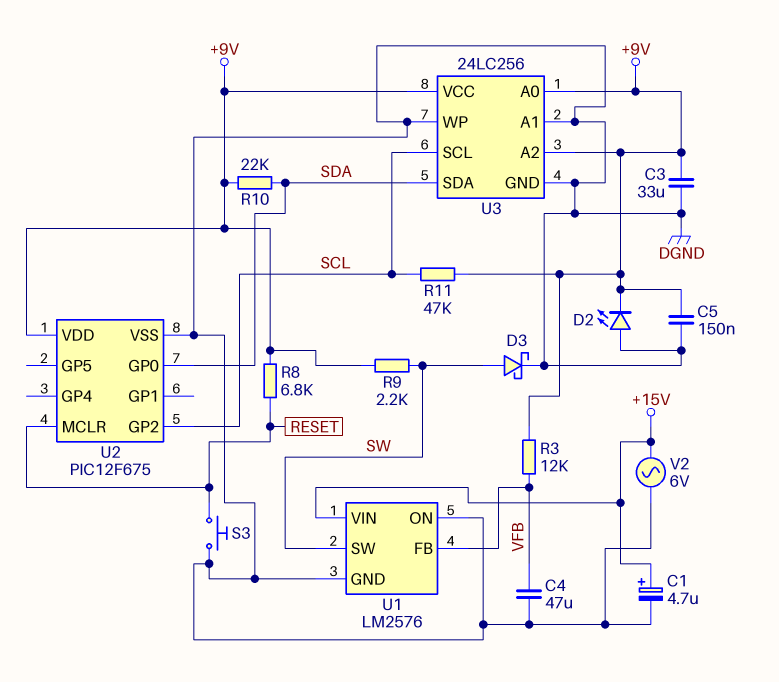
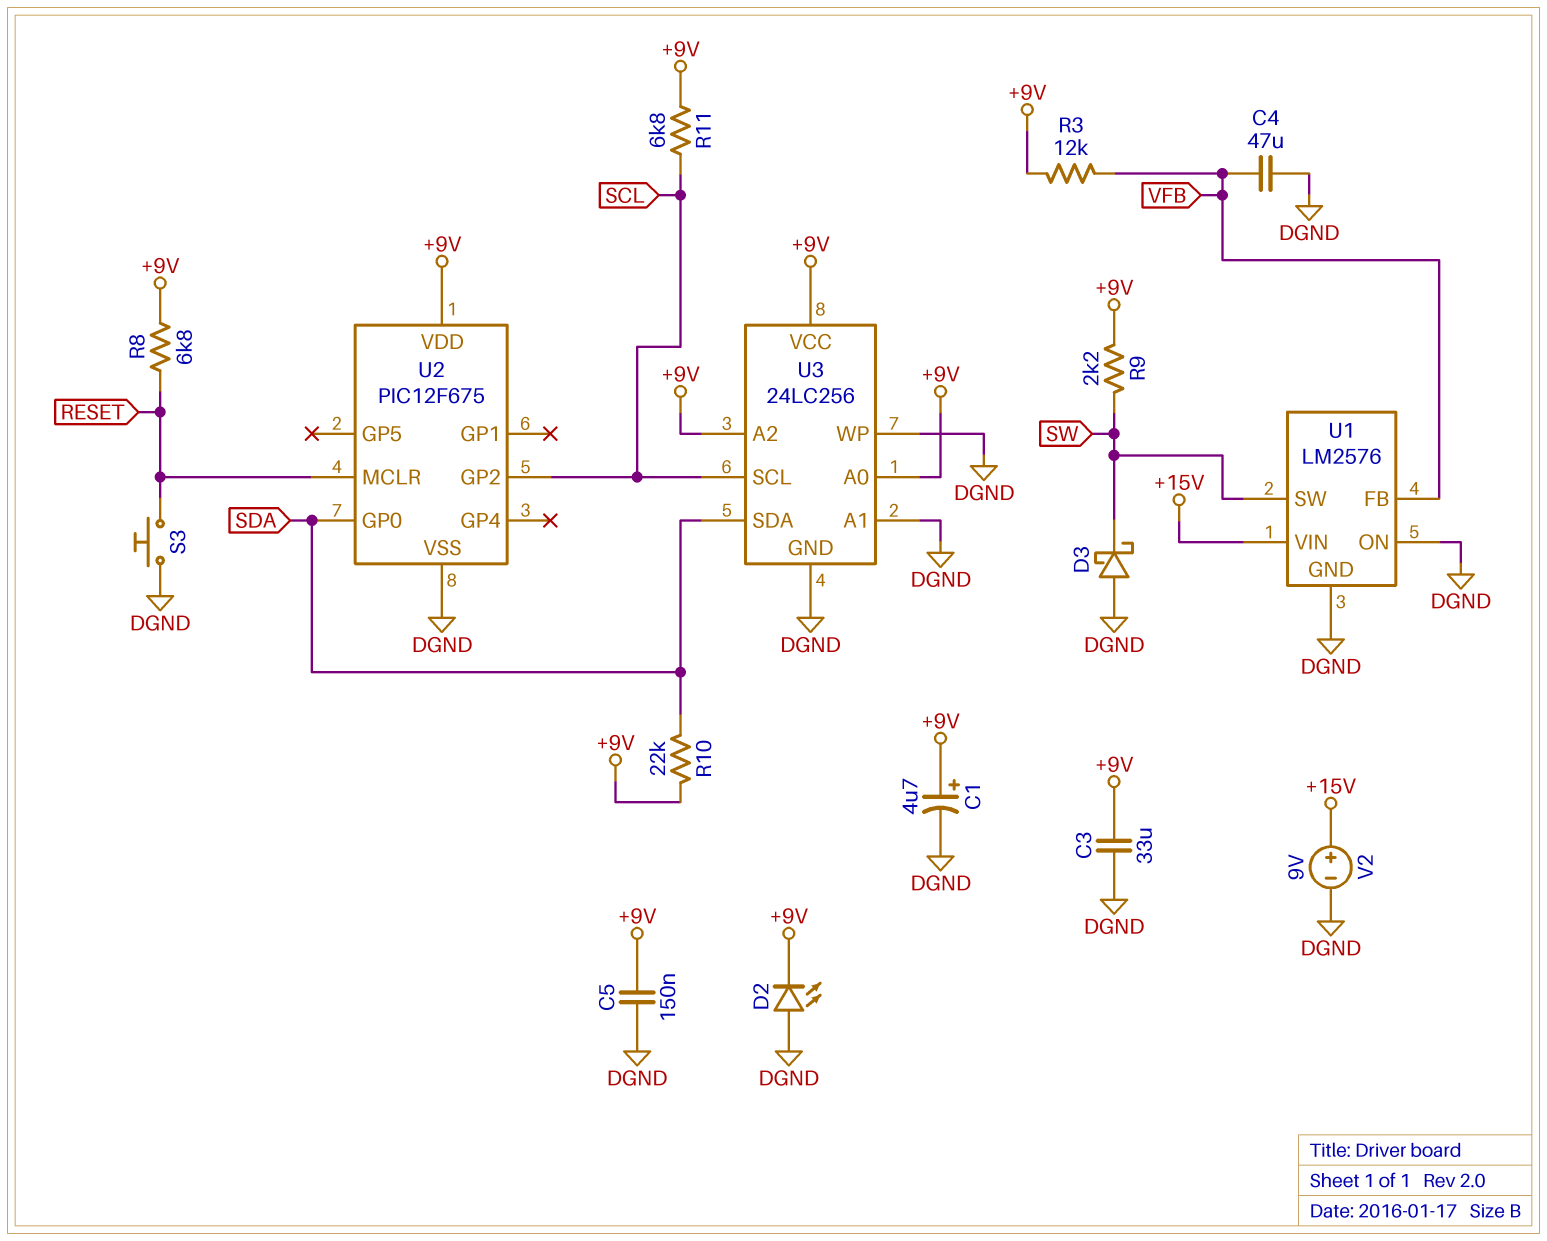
C1: 4.7uF (plus +15V, minus DGND) -> 4.7uF (plus +9V, minus DGND)
D3: schottky (A SW, K DGND) -> schottky (A DGND, K SW)
R11: 47k (+9V, SCL) -> 6.8k (+9V, SCL)
V2: AC 6V (+15V, DGND) -> 9V (plus +15V, minus DGND)

